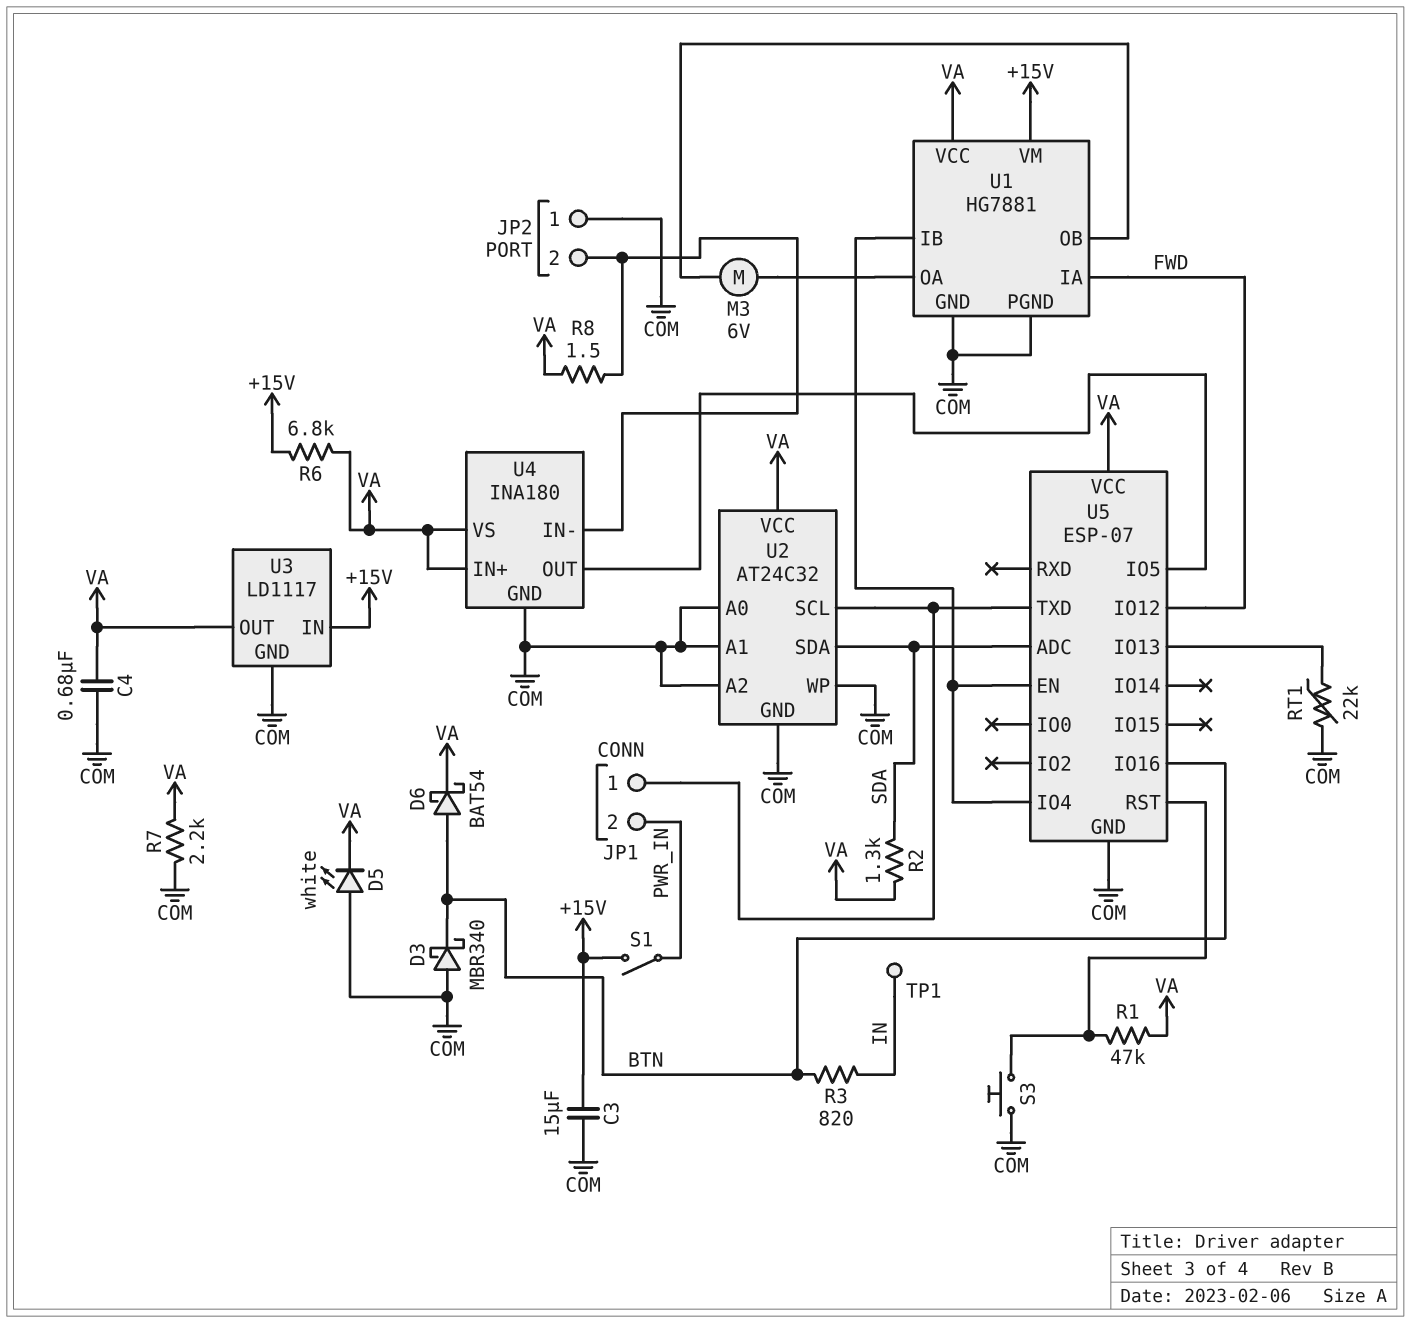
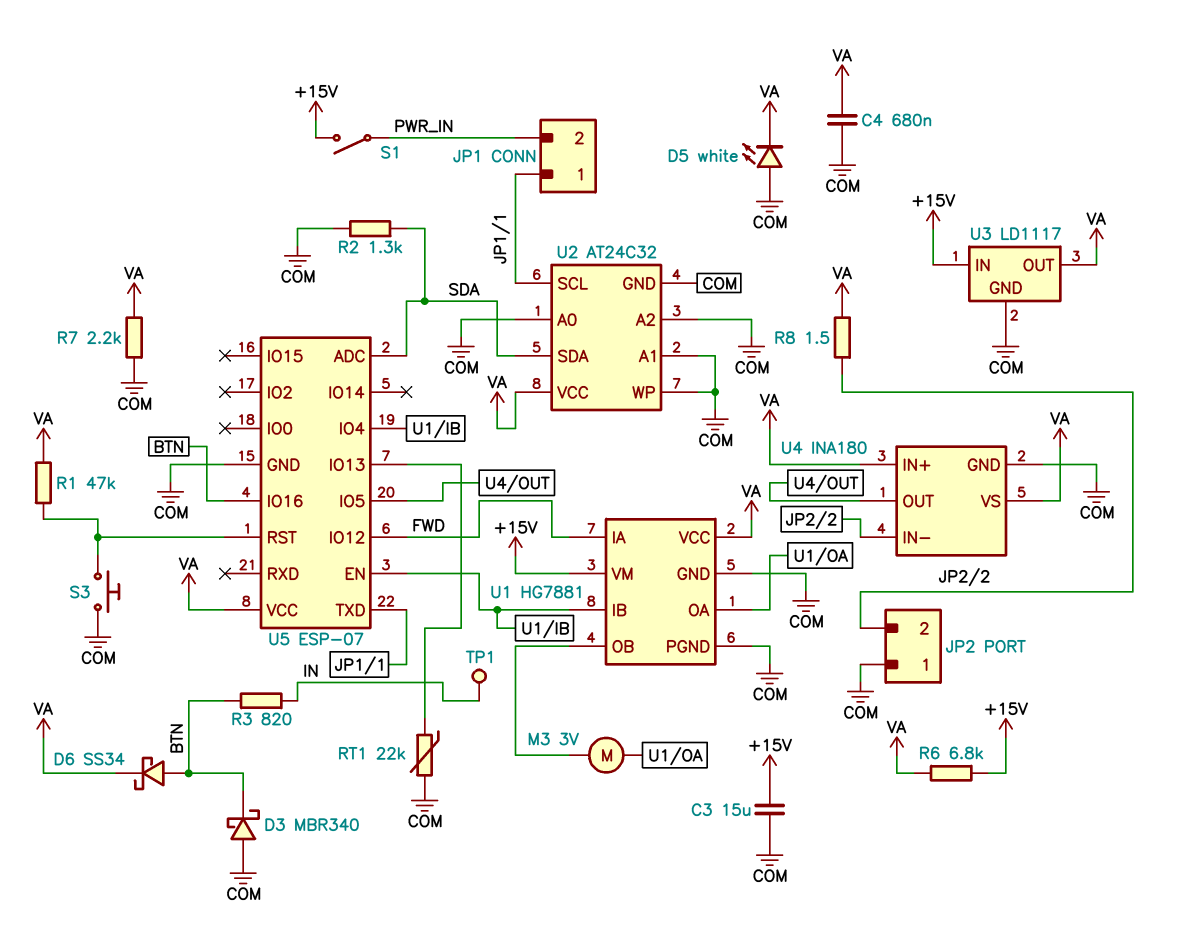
D6: schottky BAT54 (A BTN, K VA) -> schottky SS34 (A BTN, K VA)
M3: motor 6V (U1/OA, U1/OB) -> motor 3V (U1/OA, U1/OB)
R2: 1.3k (SDA, VA) -> 1.3k (COM, SDA)

